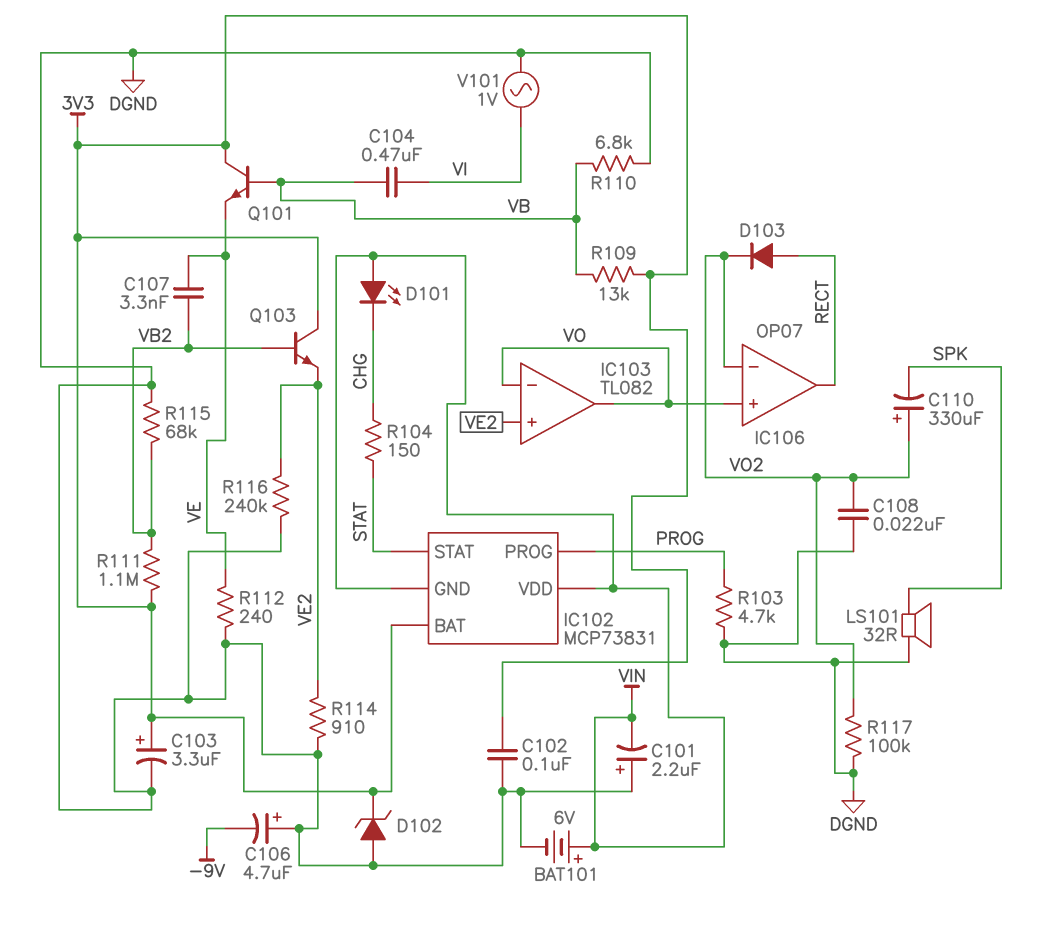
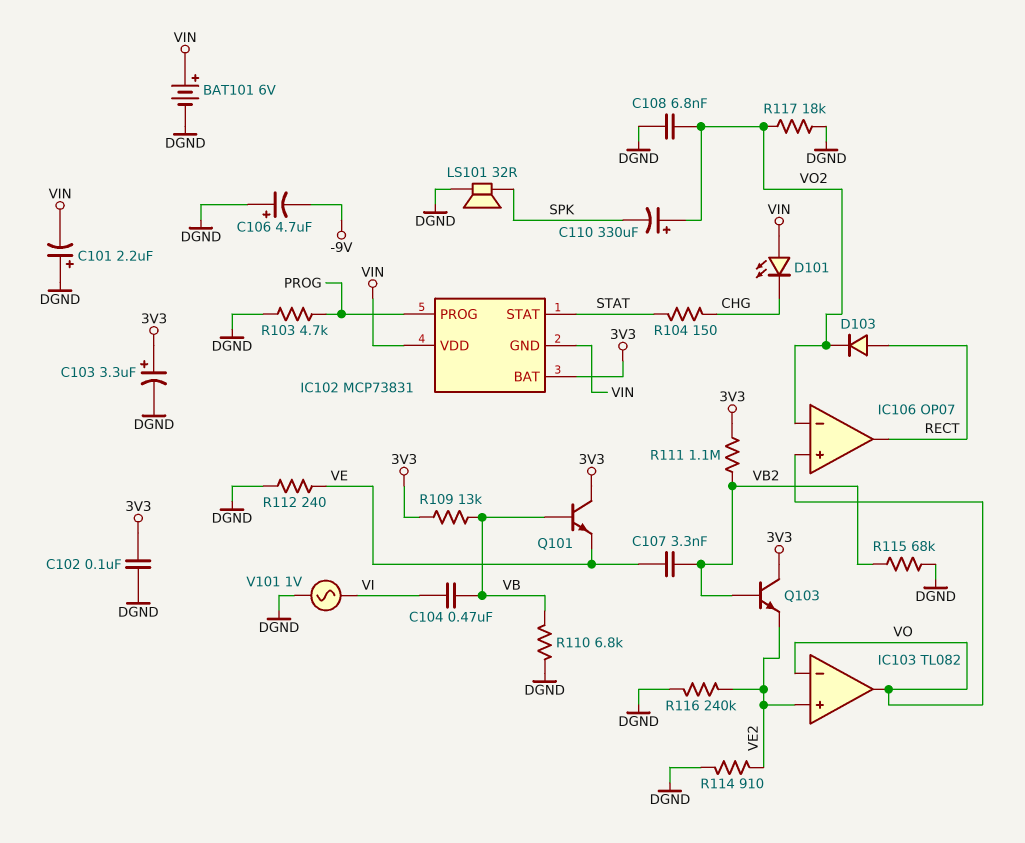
C108: 22nF (DGND, VO2) -> 6.8nF (DGND, VO2)
D102: zener (A DGND, K 3V3) -> none
R117: 100k (DGND, VO2) -> 18k (DGND, VO2)

